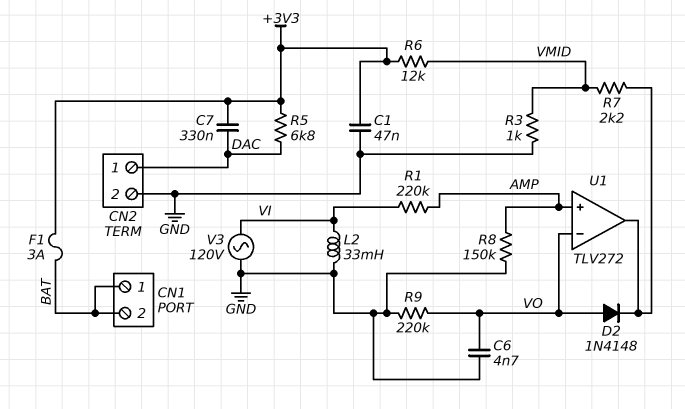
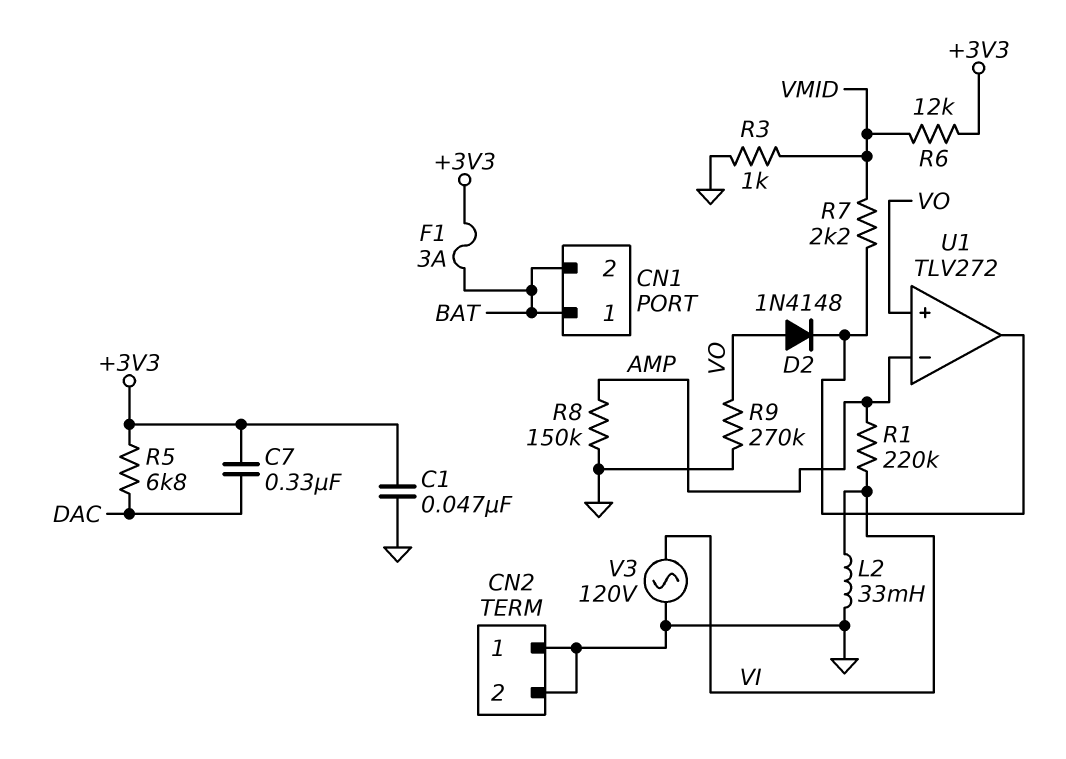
C6: 4.7nF (GND, VO) -> none
CN2 pin 1: DAC -> GND
R9: 220k (GND, VO) -> 270k (GND, VO)
U1 pin in+: AMP -> VO
U1 pin in-: VO -> AMP

